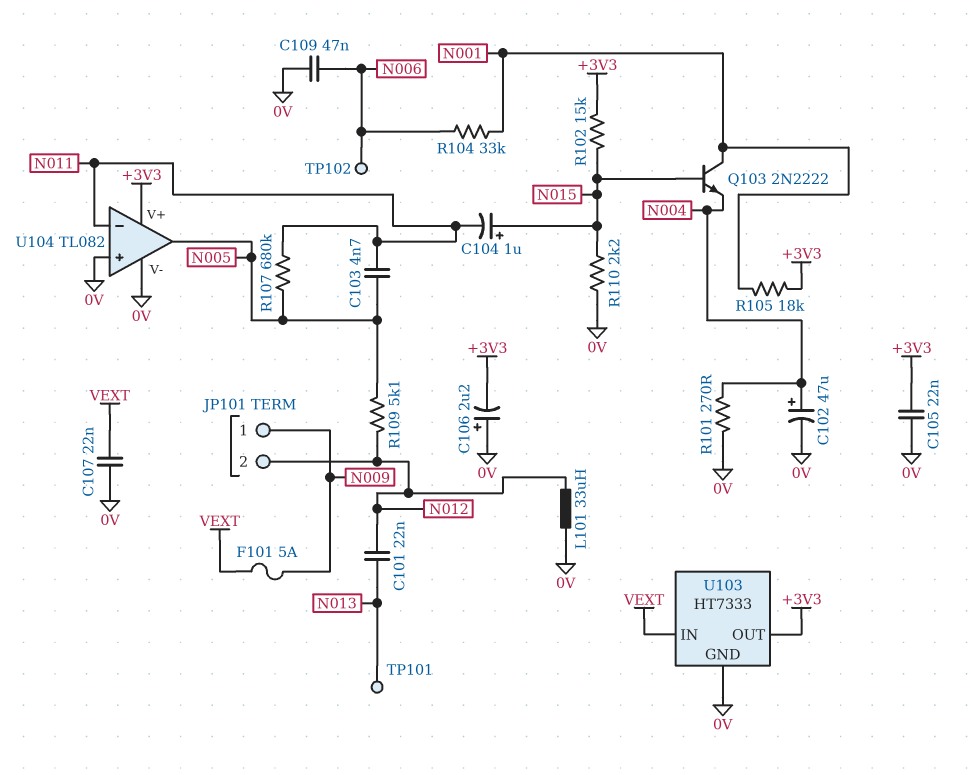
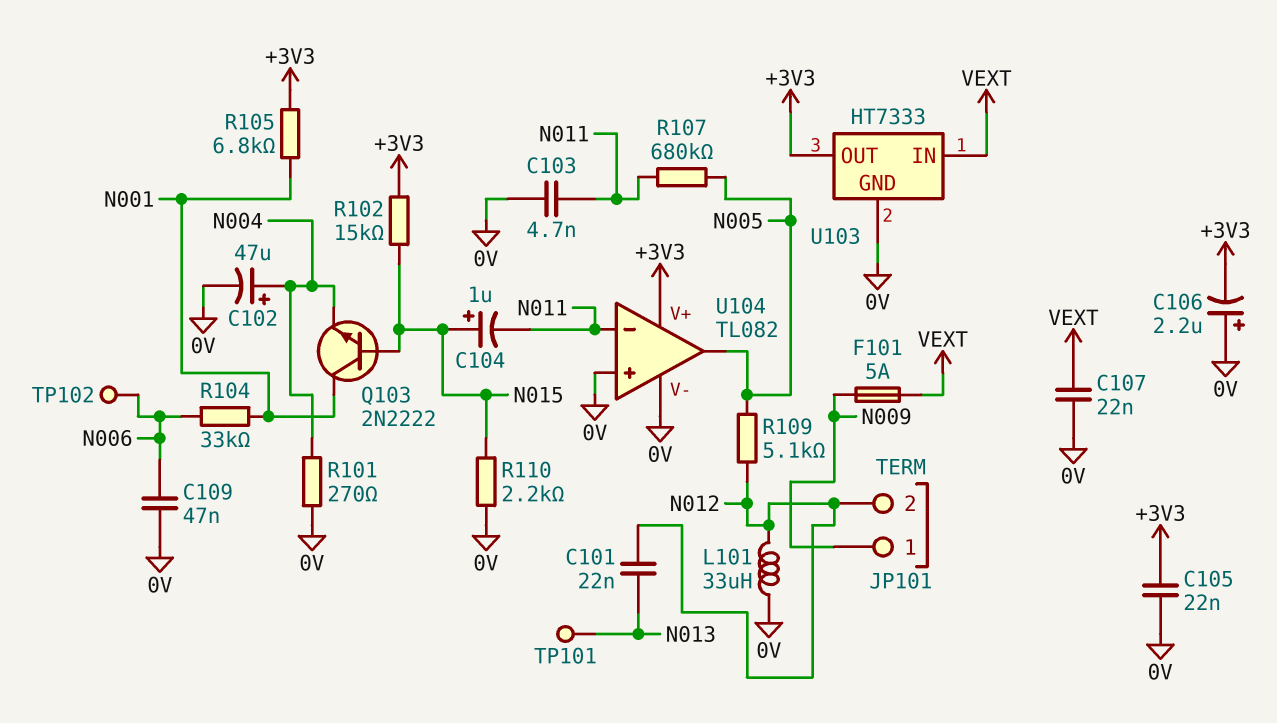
C103: 4.7nF (N005, N011) -> 4.7nF (0V, N011)
R105: 18k (+3V3, N001) -> 6.8k (+3V3, N001)

